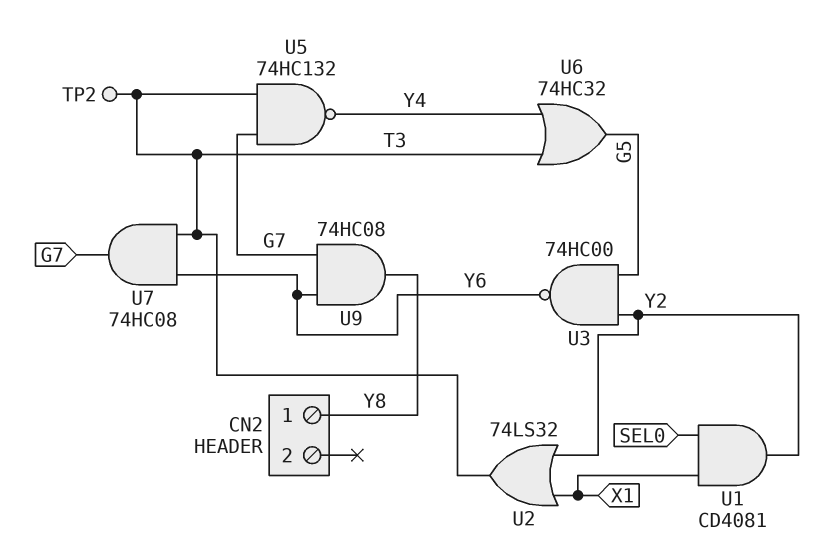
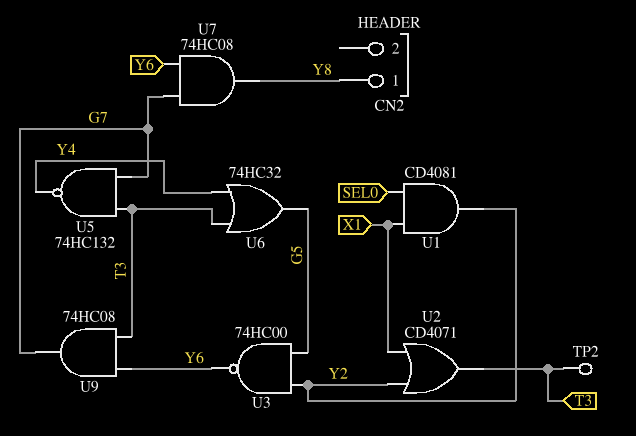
U2: OR 74LS32 (in X1, in Y2, out T3) -> OR CD4071 (in X1, in Y2, out T3)
U7: AND 74HC08 (in T3, in Y6, out G7) -> AND 74HC08 (in G7, in Y6, out Y8)
U9: AND 74HC08 (in G7, in Y6, out Y8) -> AND 74HC08 (in T3, in Y6, out G7)

